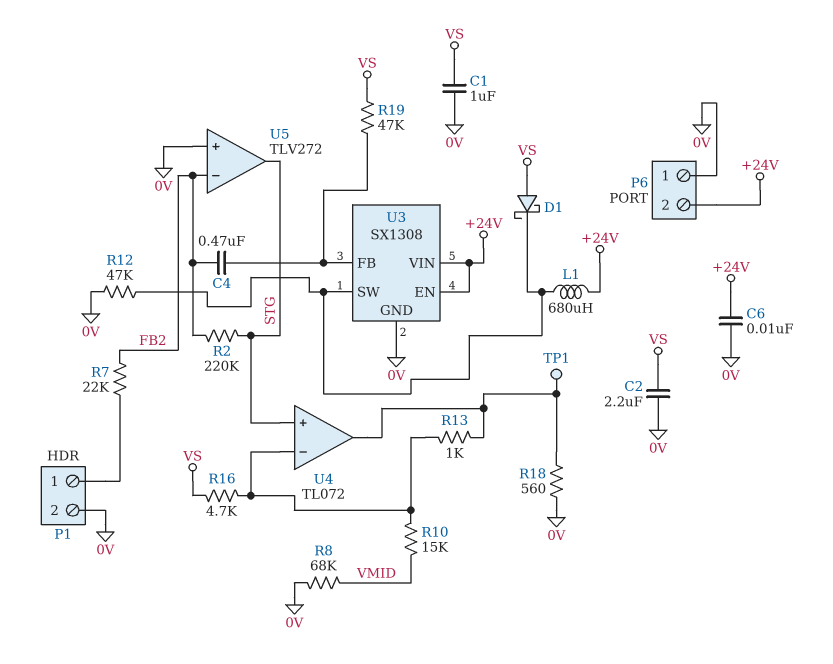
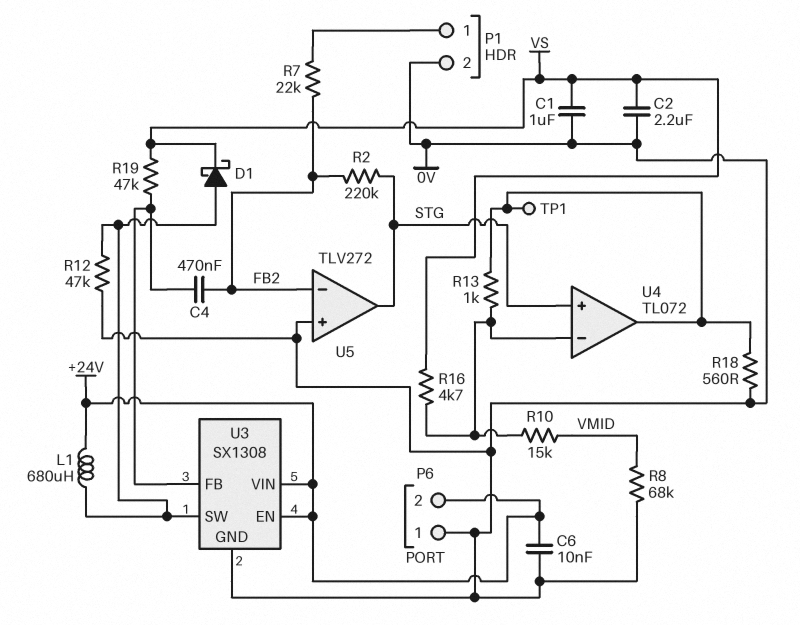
D1: schottky (A VS, K U3/SW) -> schottky (A U3/SW, K VS)

